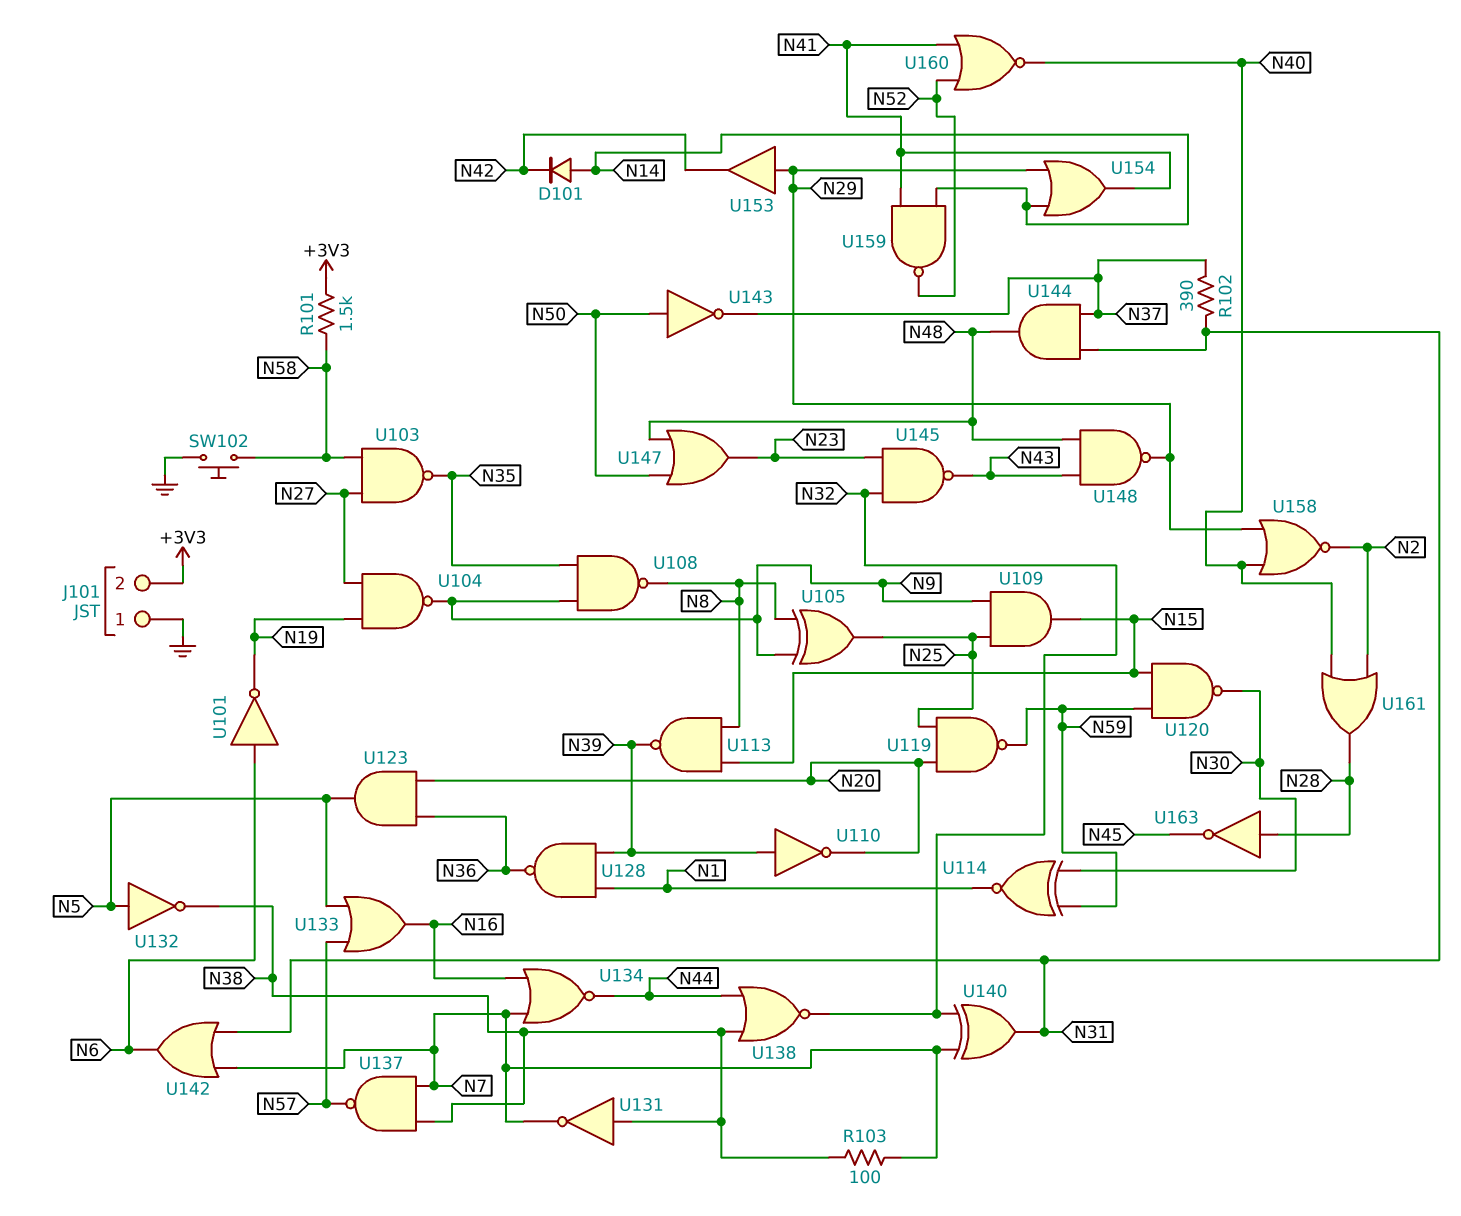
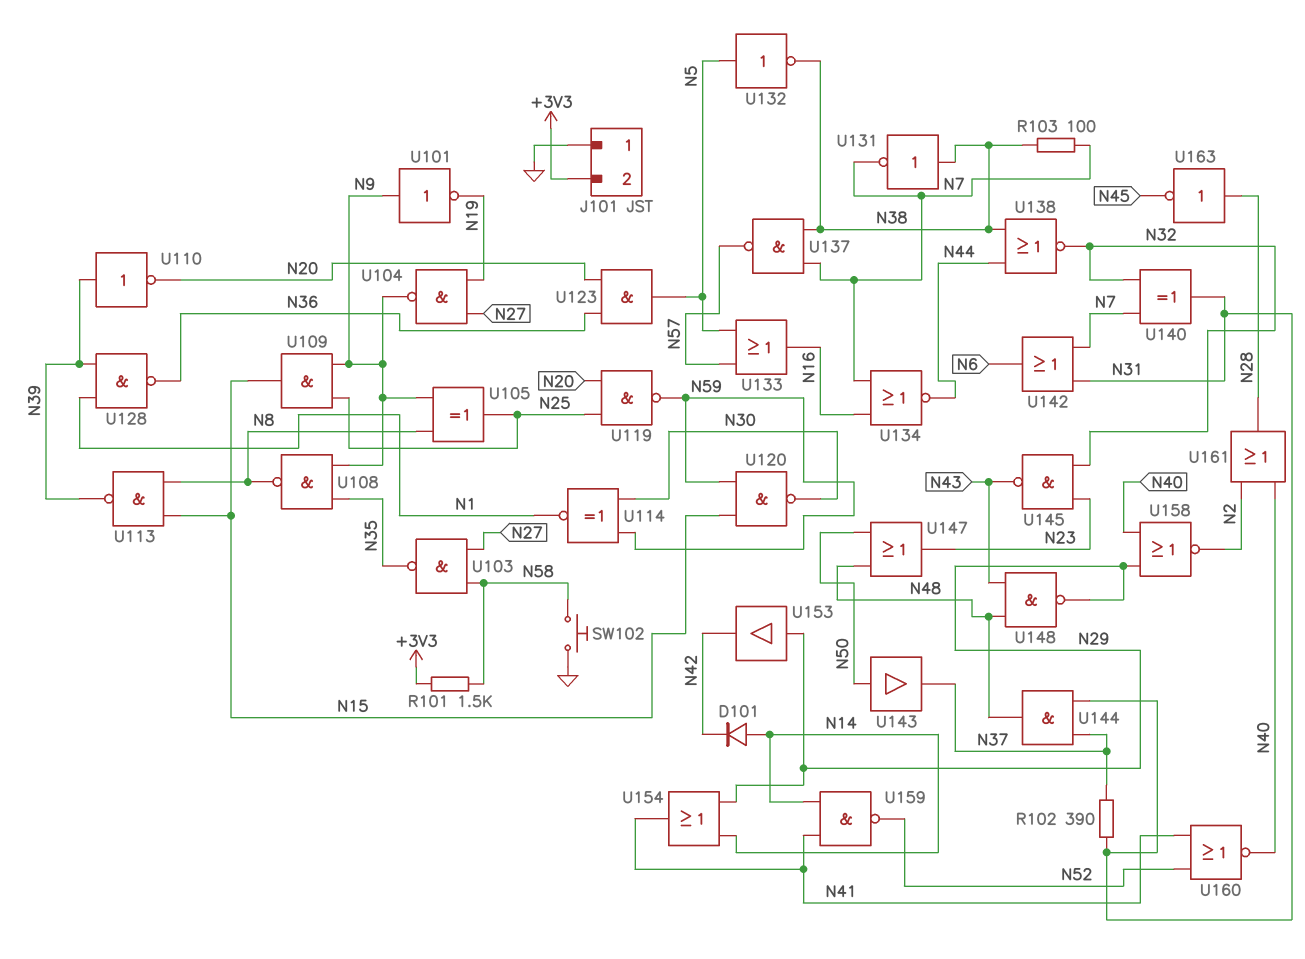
U101: NOT (in N6, out N19) -> NOT (in N9, out N19)
U143: NOT (in N50, out N37) -> buffer (in N50, out N37)

